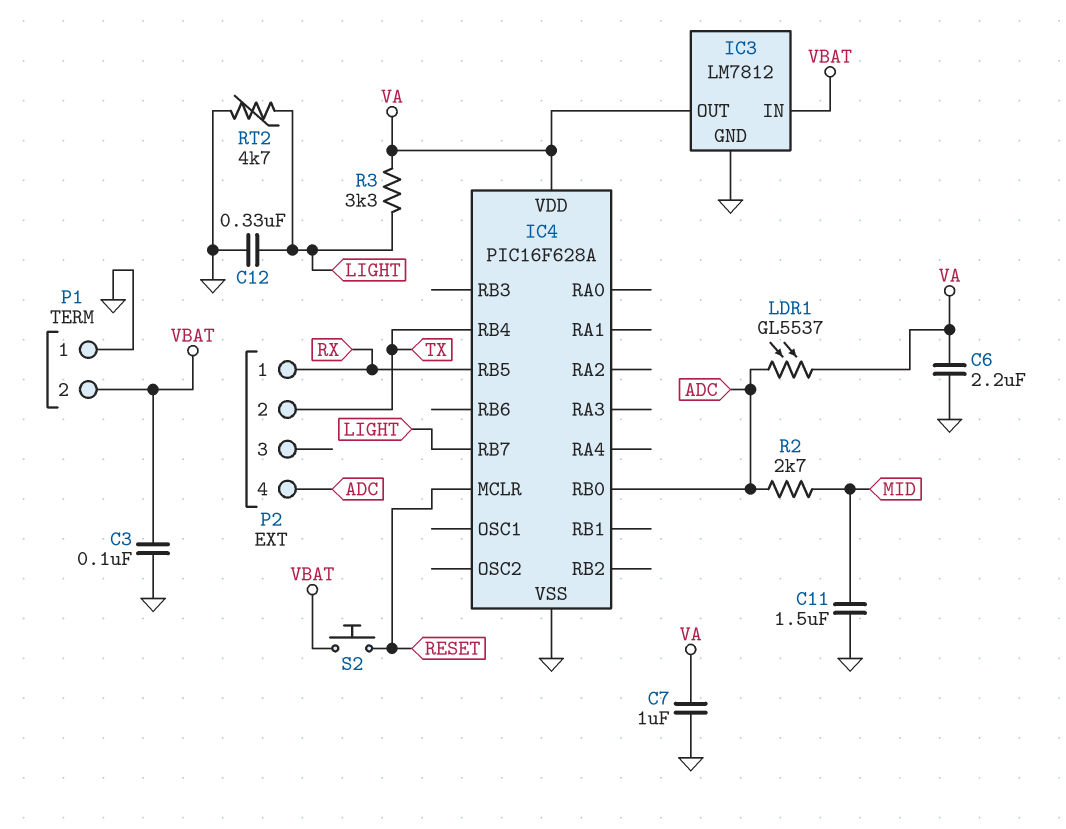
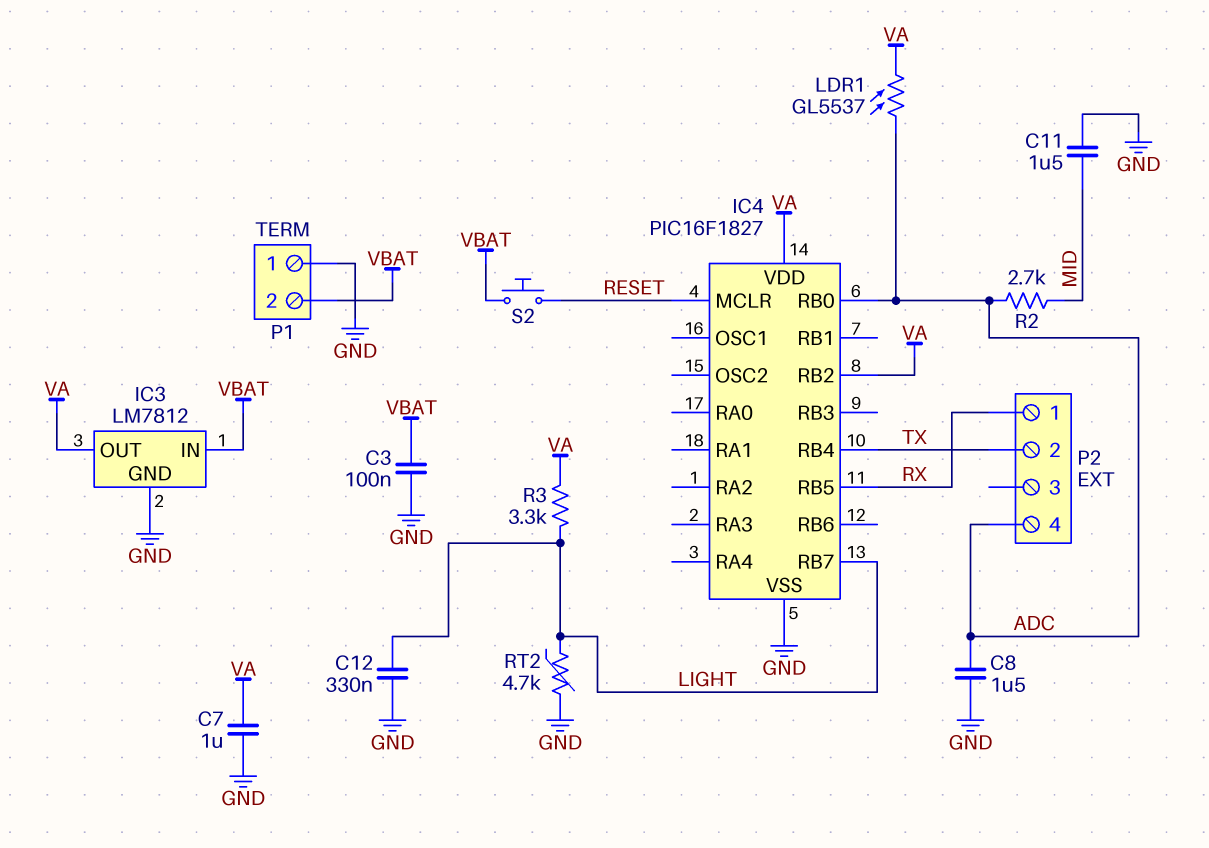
C6: 2.2uF (GND, VA) -> none
C8: none -> 1.5uF (ADC, GND)
IC4: PIC16F628A -> PIC16F1827
IC4 pin RB2: none -> VA

